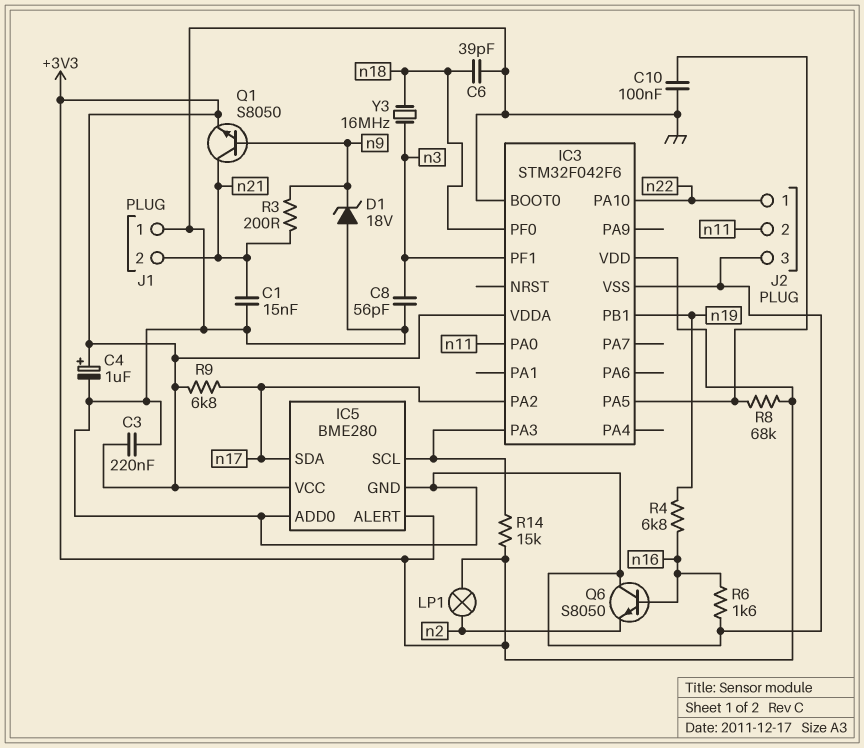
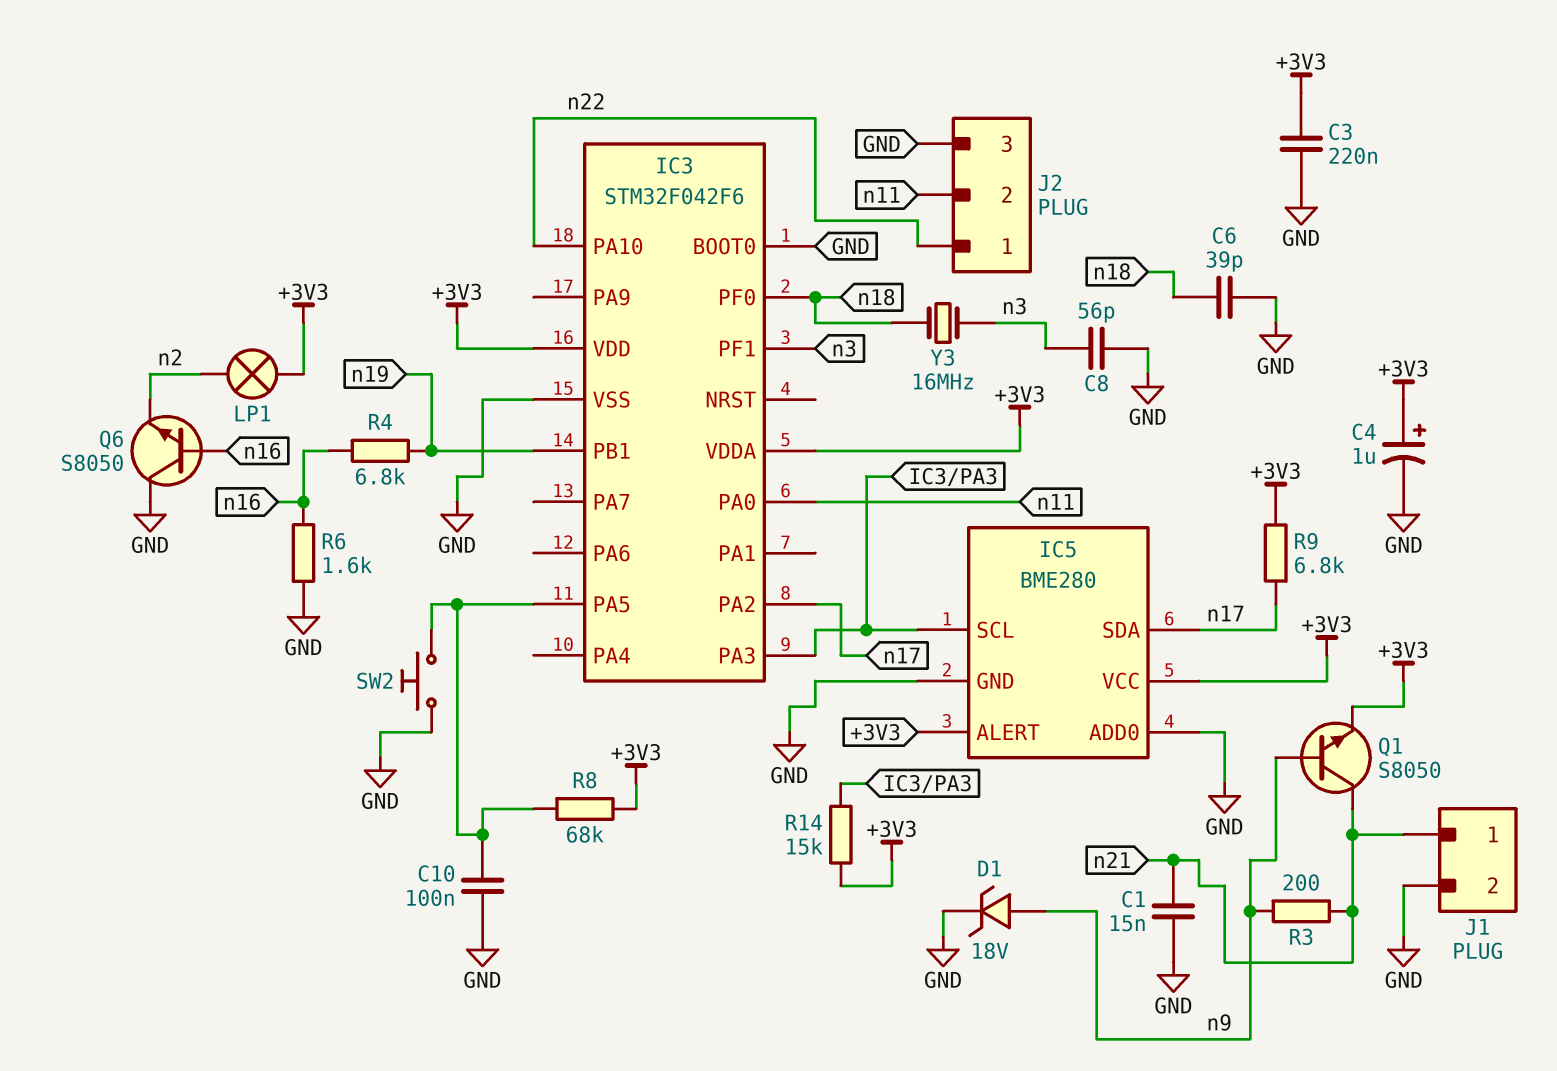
D1: zener 18V (A GND, K n9) -> zener 18V (A n9, K GND)
J1 pin 1: GND -> n21
J1 pin 2: n21 -> GND
SW2: none -> button (GND, IC3/PA5)

